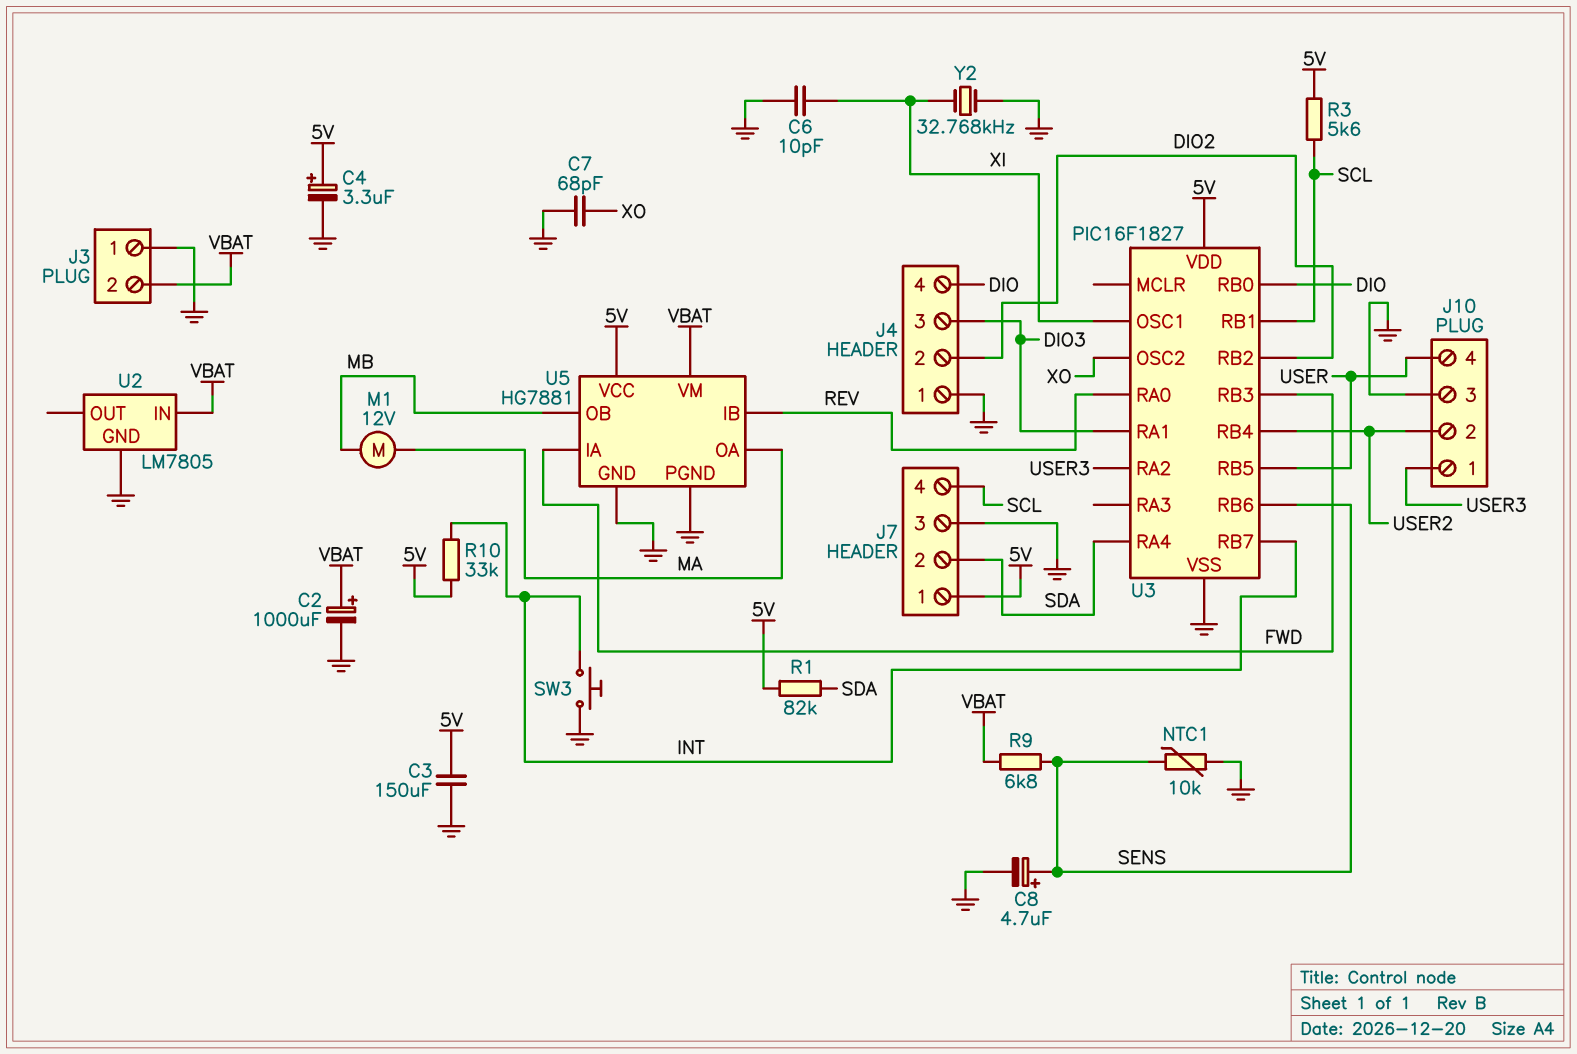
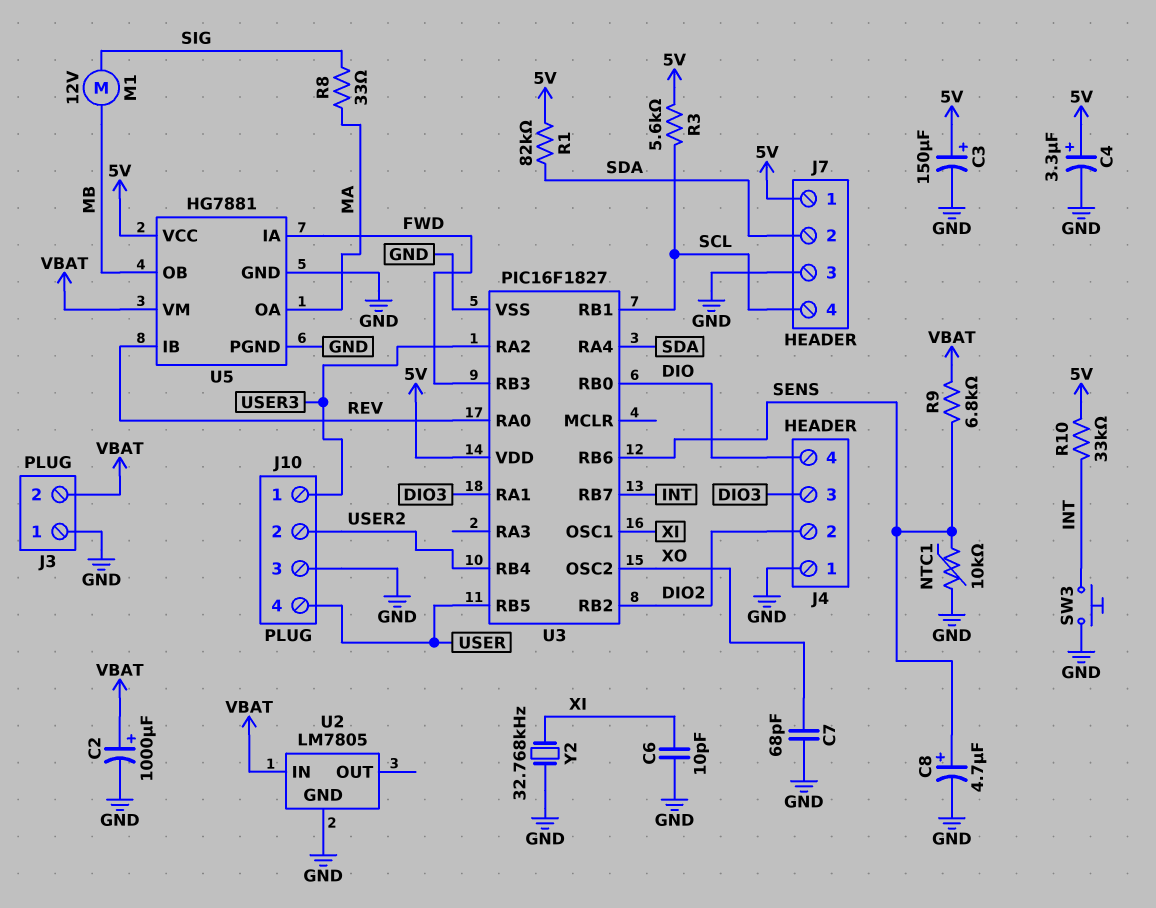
C3: 150uF (5V, GND) -> 150uF (plus 5V, minus GND)
M1: motor 12V (MA, MB) -> motor 12V (MB, SIG)
R8: none -> 33 (MA, SIG)

